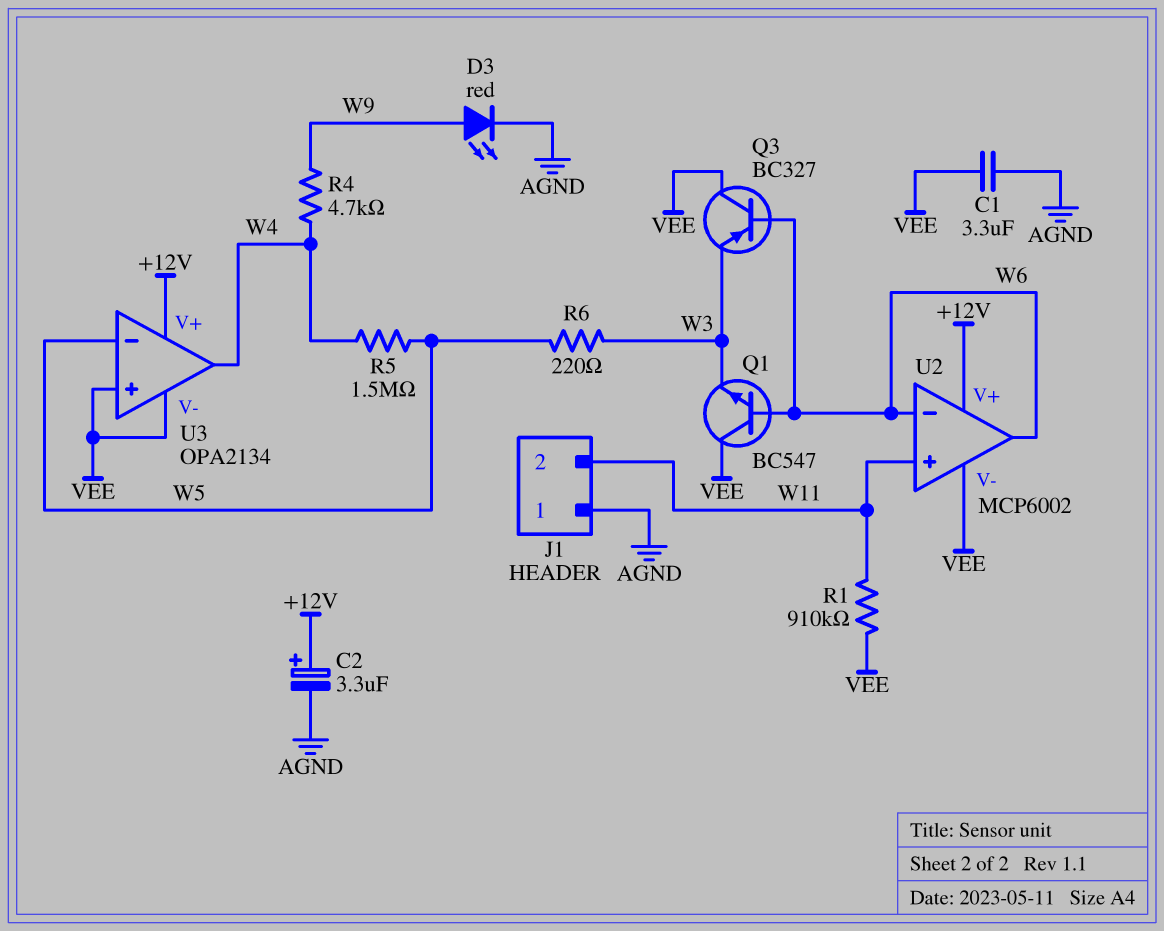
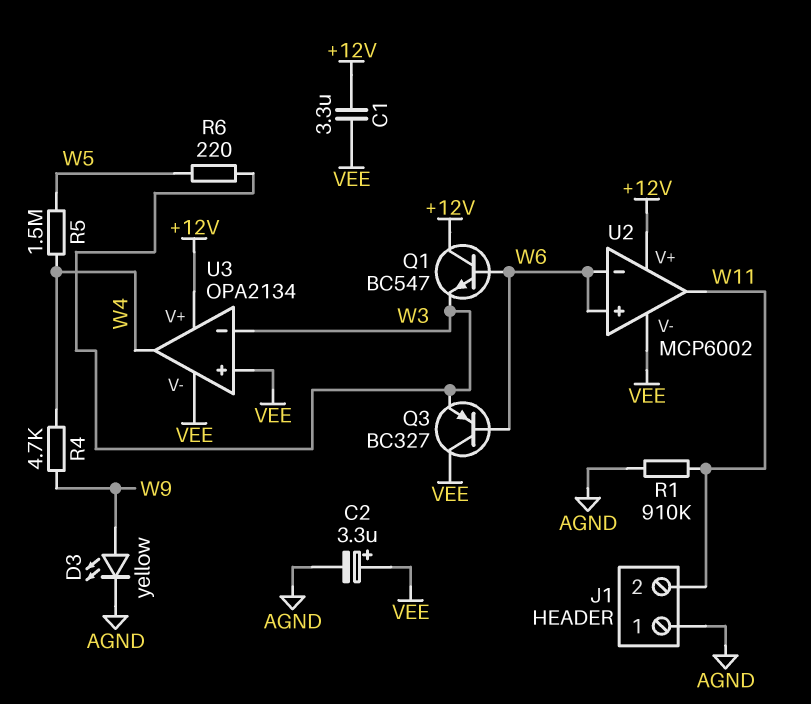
C1: 3.3uF (AGND, VEE) -> 3.3uF (+12V, VEE)
C2: 3.3uF (plus +12V, minus AGND) -> 3.3uF (plus VEE, minus AGND)
D3: LED red (A W9, K AGND) -> LED yellow (A W9, K AGND)
Q1: NPN BC547 (B W6, C VEE, E W3) -> NPN BC547 (B W6, C +12V, E W3)
R1: 910k (VEE, W11) -> 910k (AGND, W11)
U2 pin in+: W11 -> W6
U2 pin out: W6 -> W11
U3 pin in-: W5 -> W3

